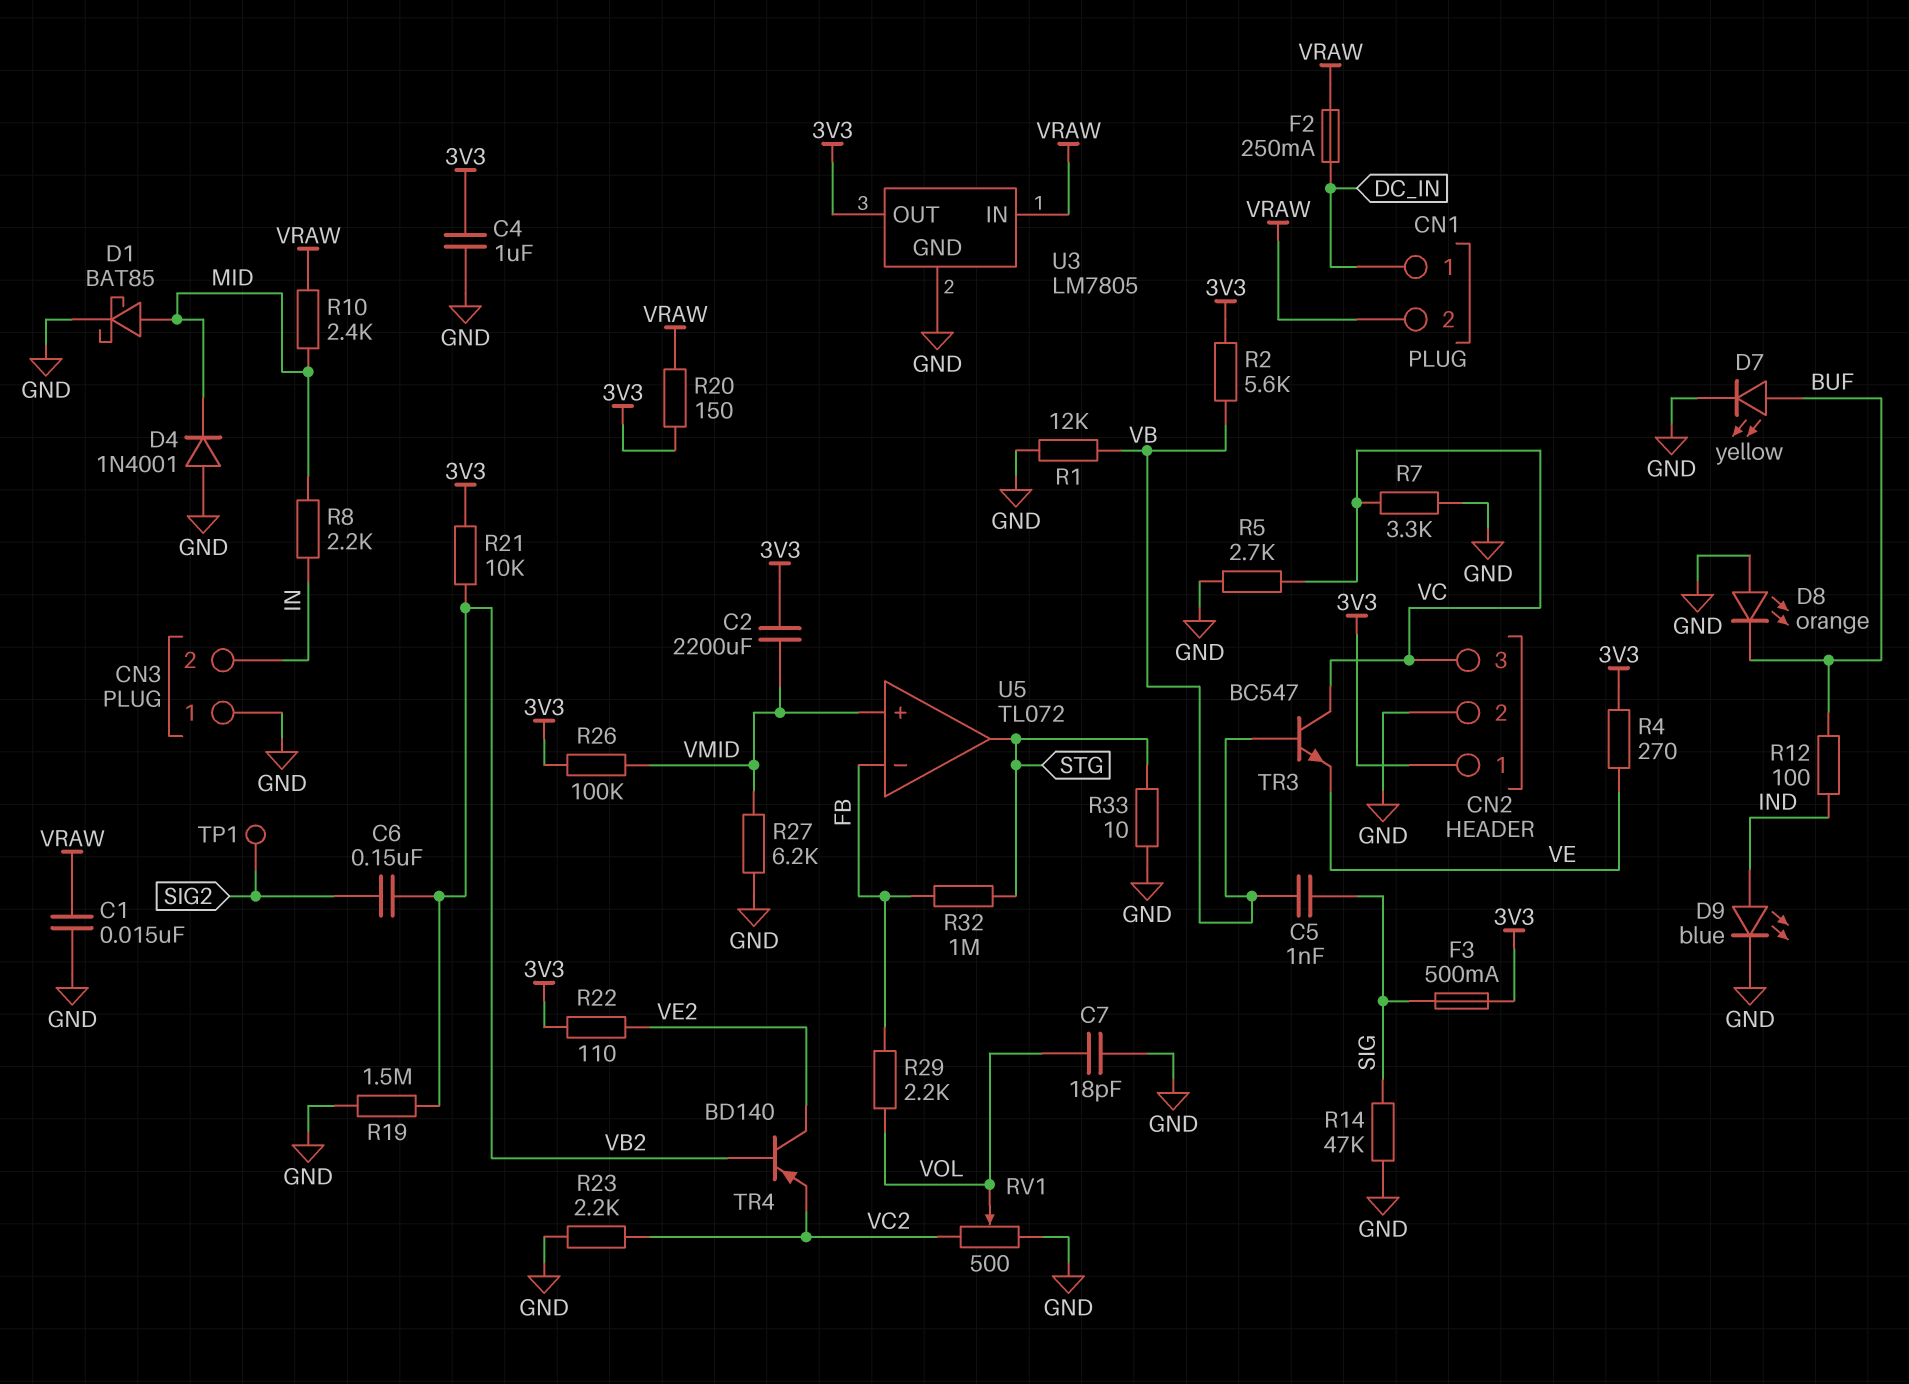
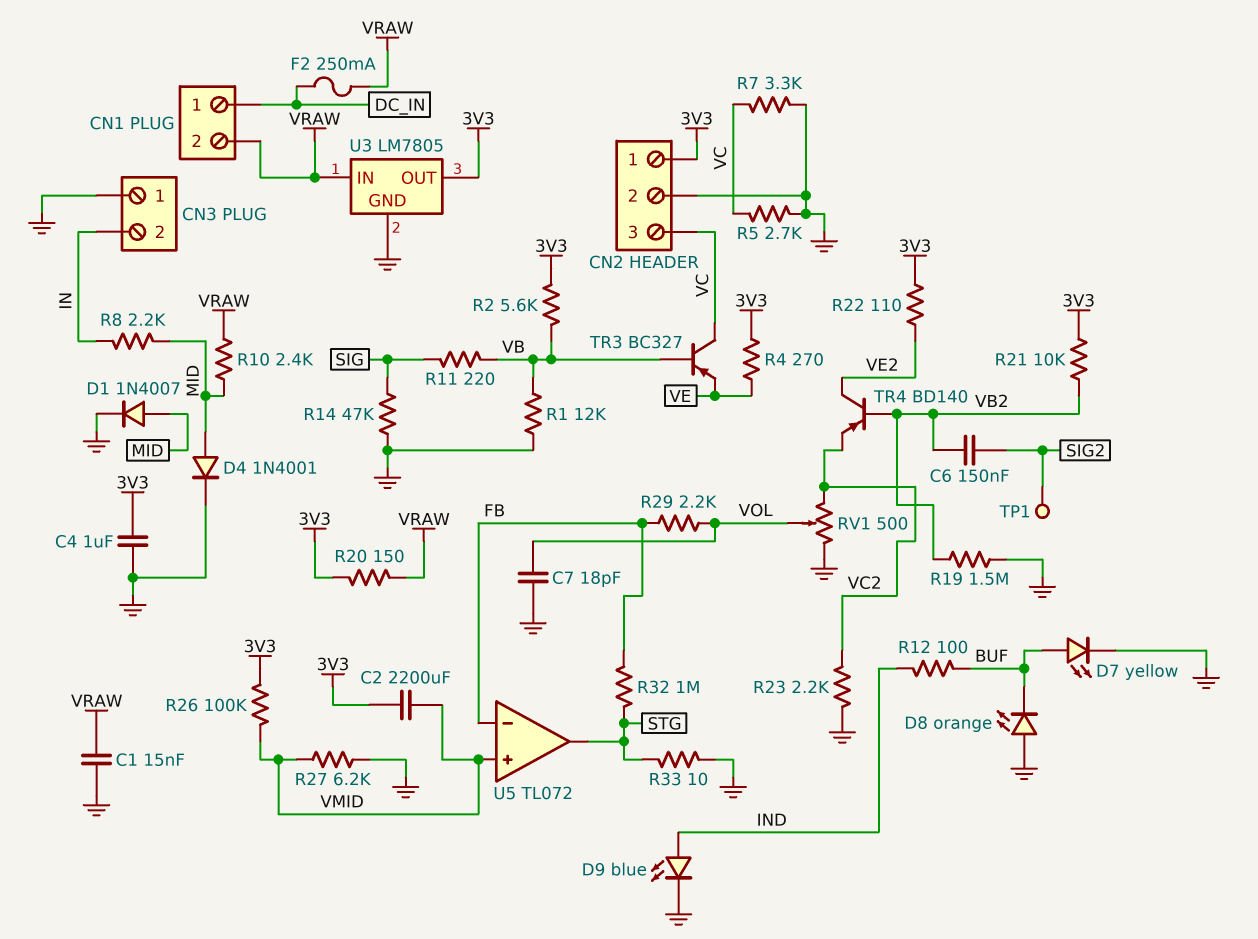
C5: 1nF (SIG, VB) -> none
D1: schottky BAT85 (A MID, K GND) -> diode 1N4007 (A MID, K GND)
D4: diode 1N4001 (A GND, K MID) -> diode 1N4001 (A MID, K GND)
F3: 500mA (3V3, SIG) -> none
R11: none -> 220 (SIG, VB)
TR3: NPN BC547 (B VB, C VC, E VE) -> PNP BC327 (B VB, C VC, E VE)

